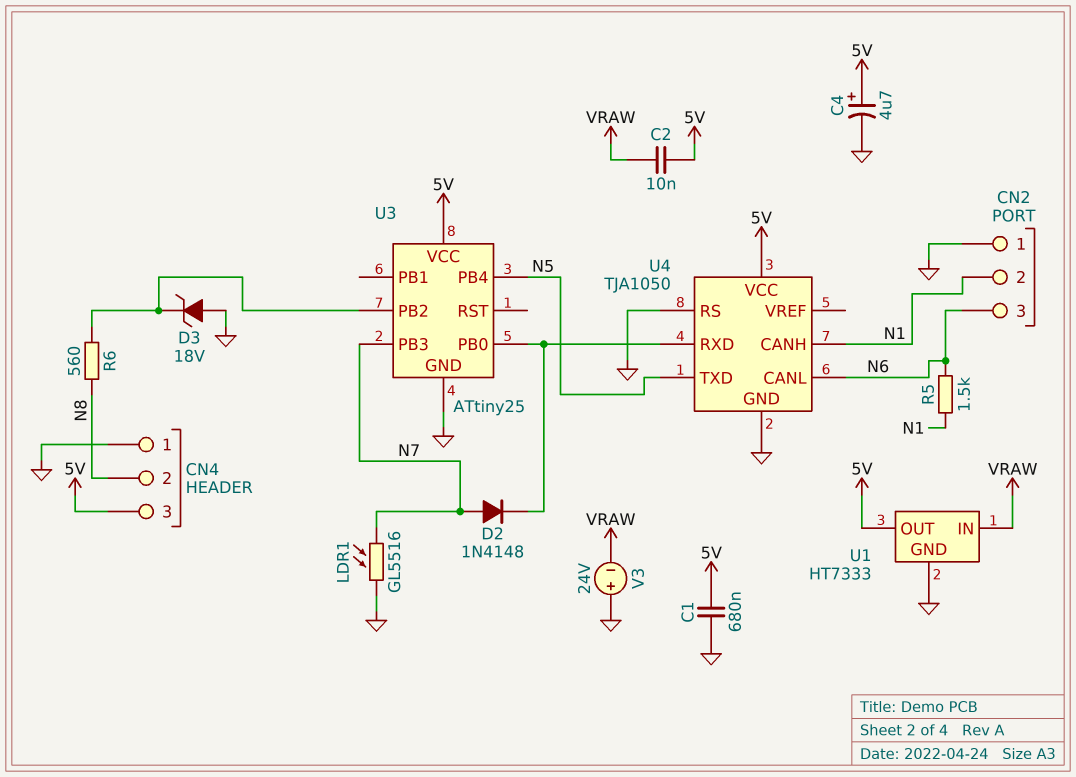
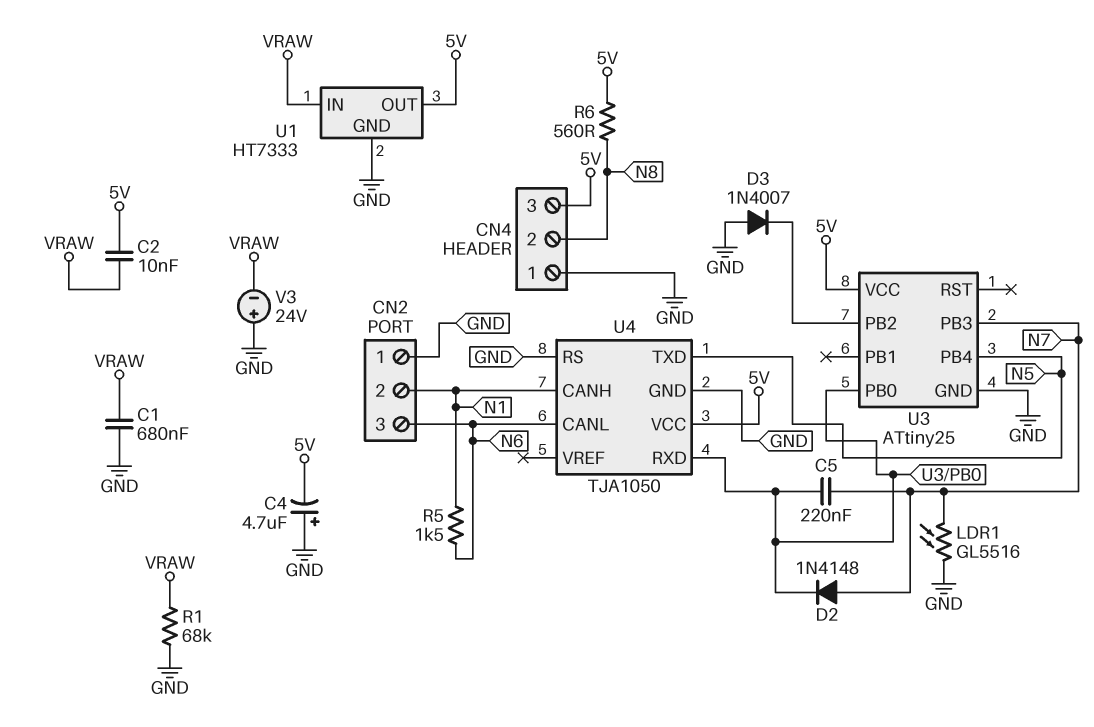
C1: 680nF (5V, GND) -> 680nF (GND, VRAW)
C4: 4.7uF (plus 5V, minus GND) -> 4.7uF (plus GND, minus 5V)
C5: none -> 220nF (N7, U3/PB0)
D3: zener 18V (A GND, K U3/PB2) -> diode 1N4007 (A GND, K U3/PB2)
R1: none -> 68k (GND, VRAW)
R6: 560 (N8, U3/PB2) -> 560 (5V, N8)

